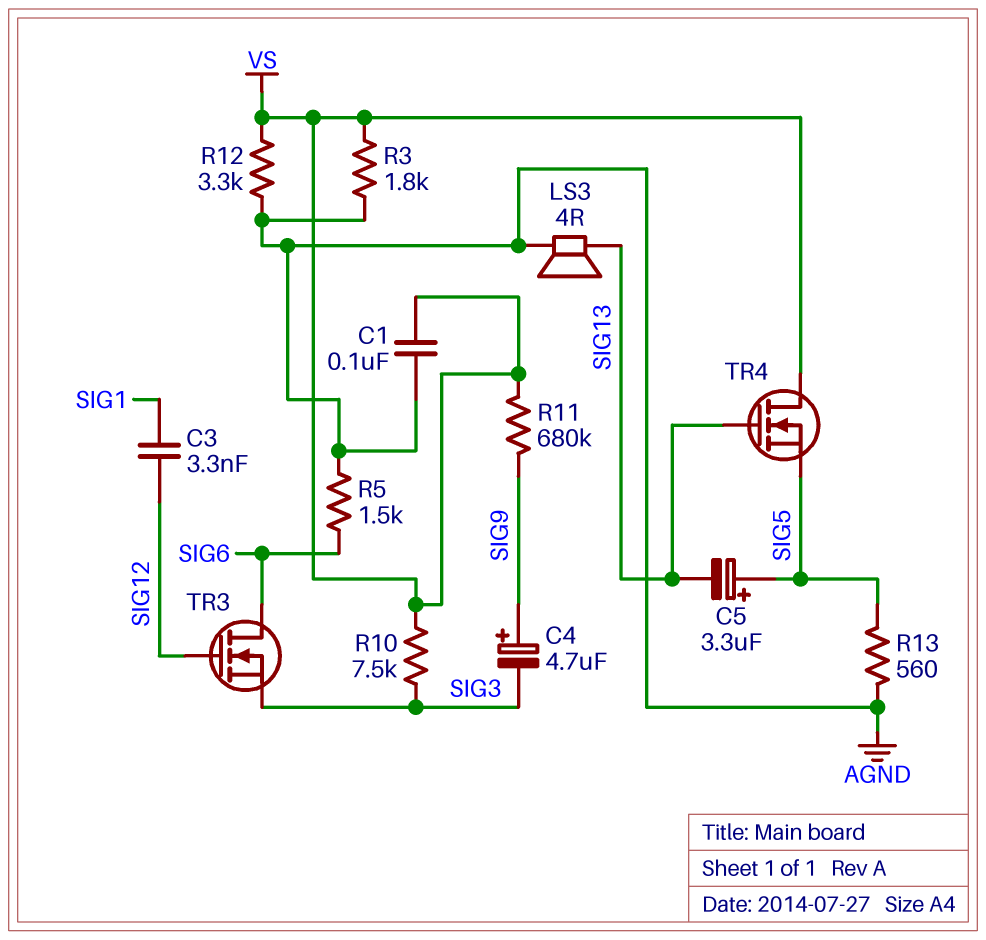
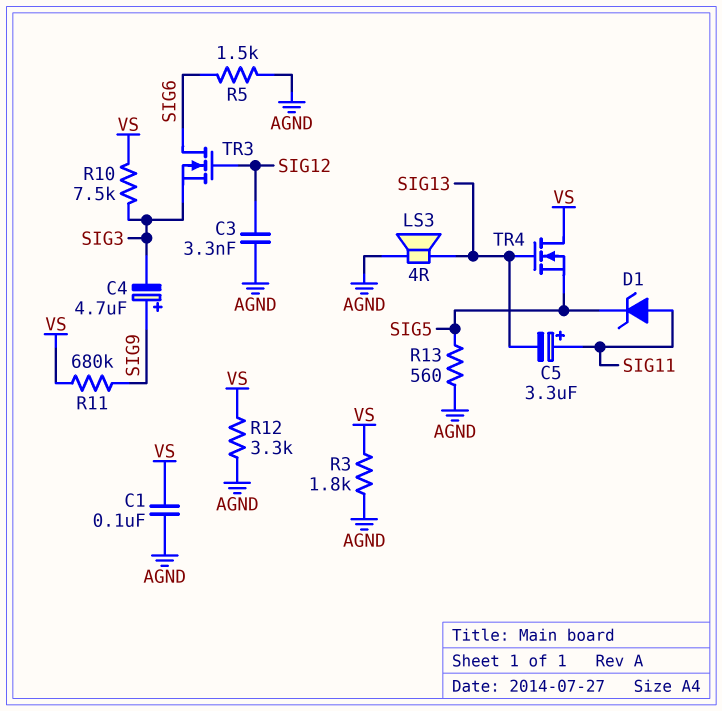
C3: 3.3nF (SIG1, SIG12) -> 3.3nF (AGND, SIG12)
C5: 3.3uF (plus SIG5, minus SIG13) -> 3.3uF (plus SIG11, minus SIG13)
D1: none -> zener (A SIG11, K SIG5)

